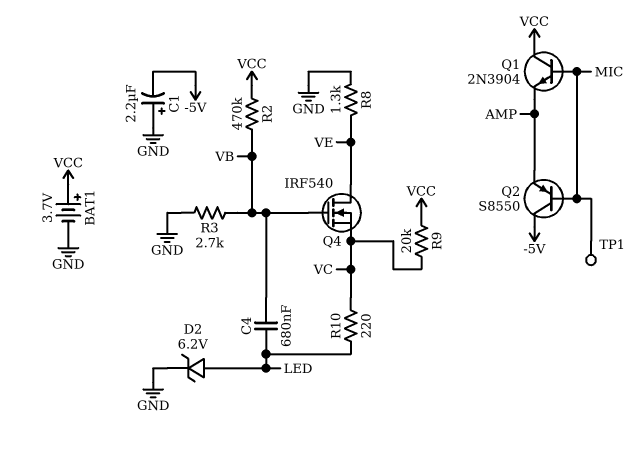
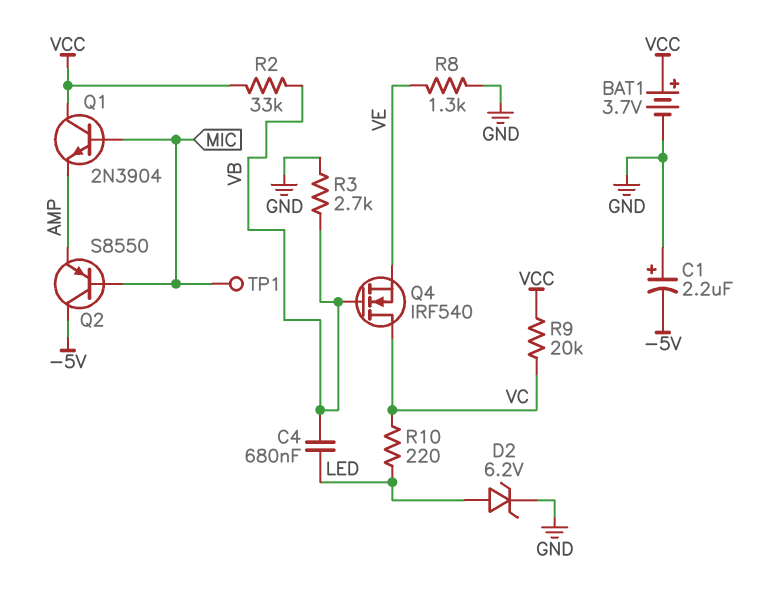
Q4: NMOS IRF540 (G VB, D VE, S VC) -> NMOS IRF540 (G VB, D VC, S VE)
R2: 470k (VB, VCC) -> 33k (VB, VCC)

